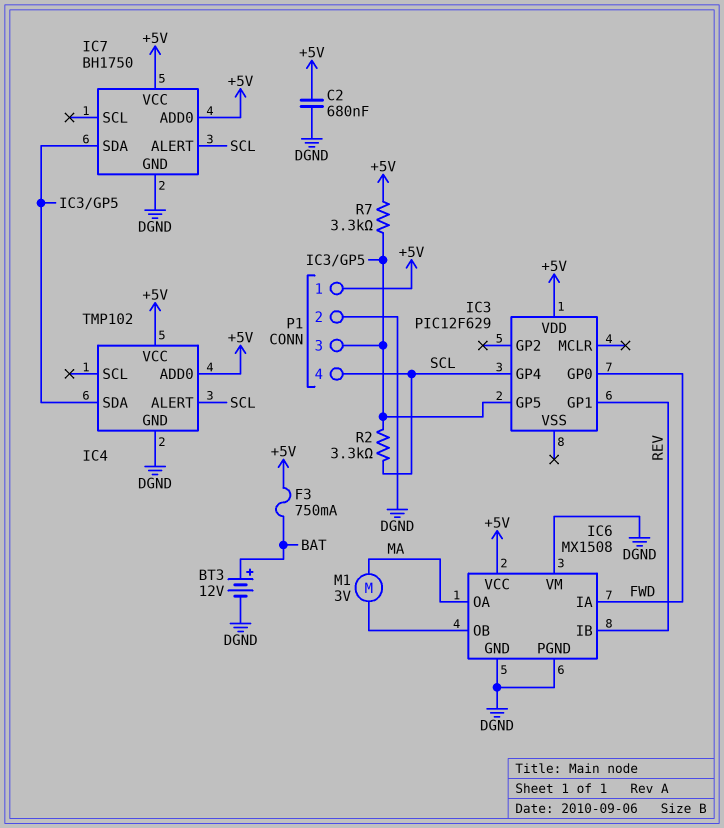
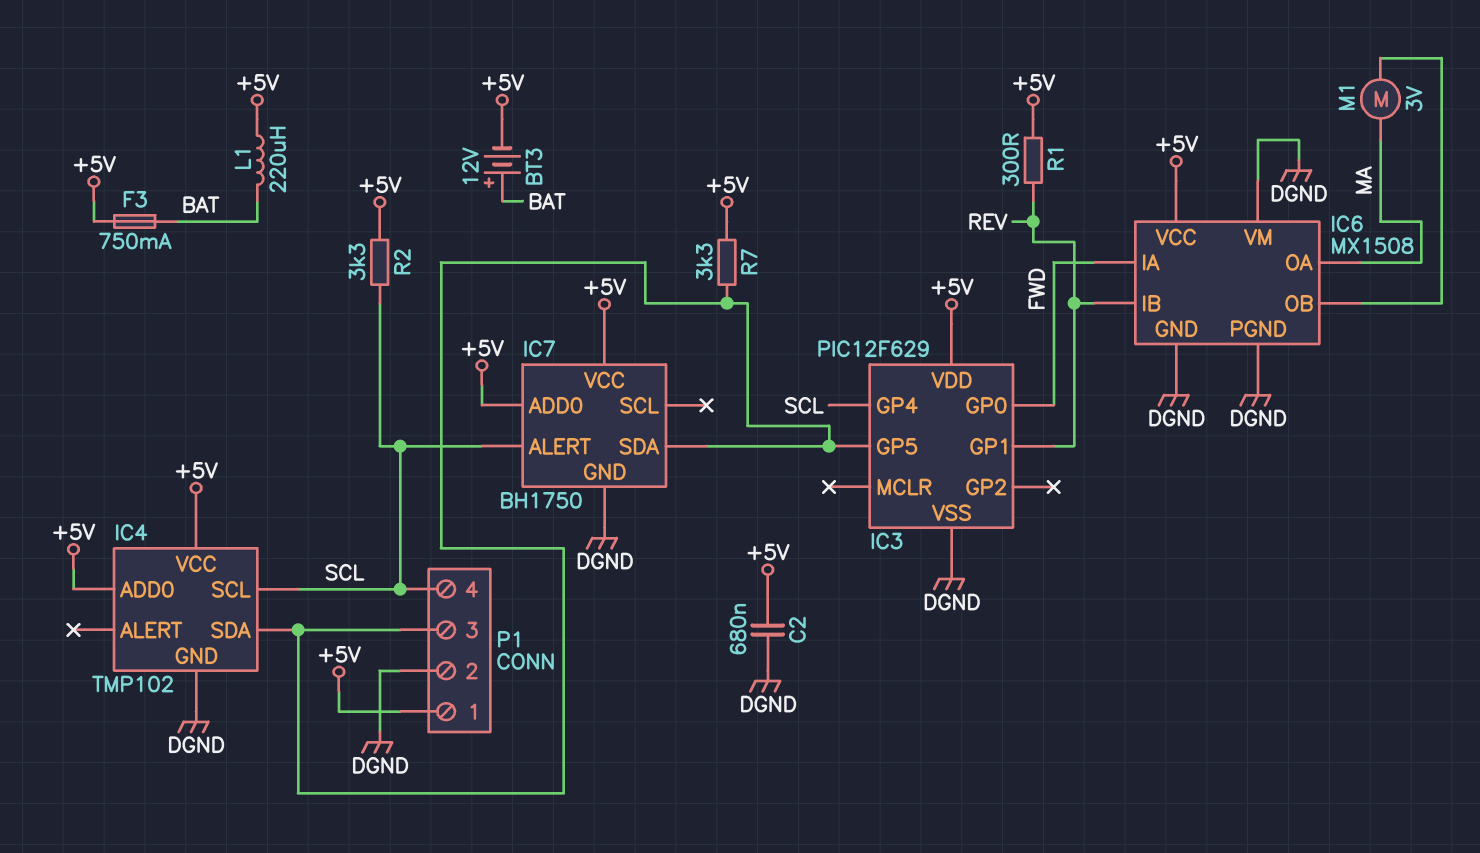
BT3: 12V (plus BAT, minus DGND) -> 12V (plus BAT, minus +5V)
IC3 pin VSS: none -> DGND
IC4 pin ALERT: SCL -> none
IC4 pin SCL: none -> SCL
L1: none -> 220uH (+5V, BAT)
R1: none -> 300 (+5V, REV)
R2: 3.3k (IC3/GP5, SCL) -> 3.3k (+5V, SCL)

